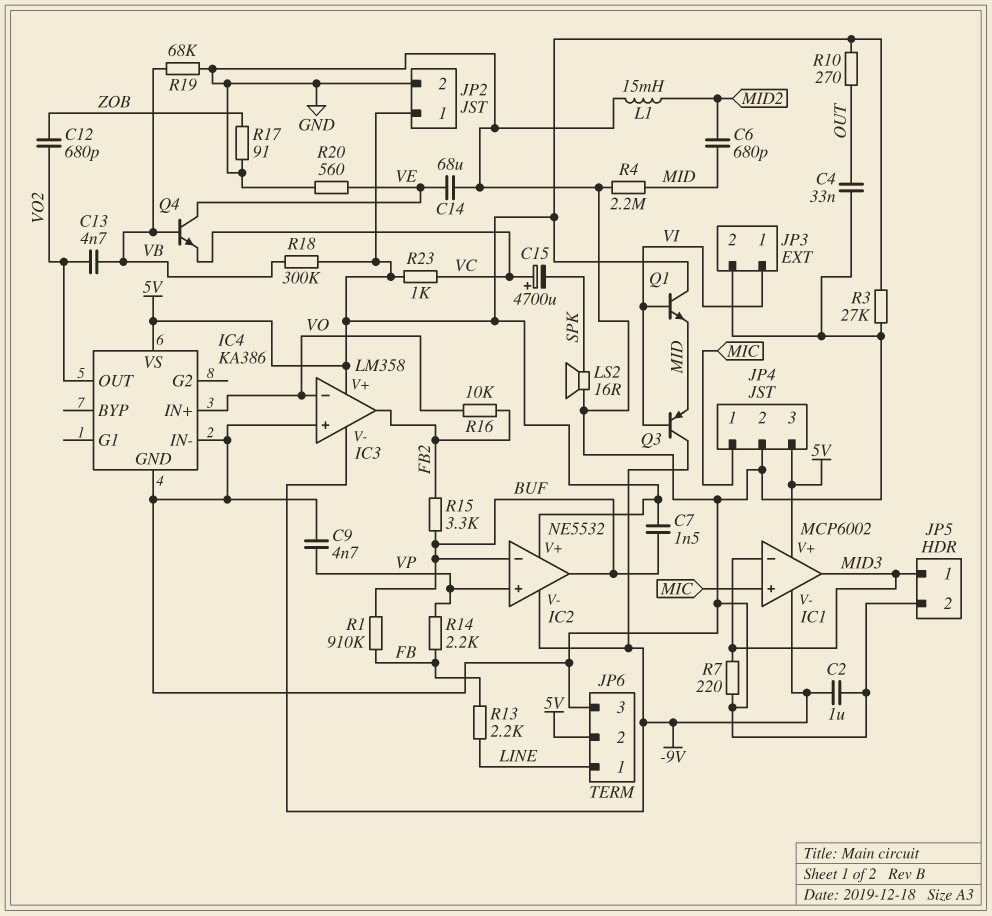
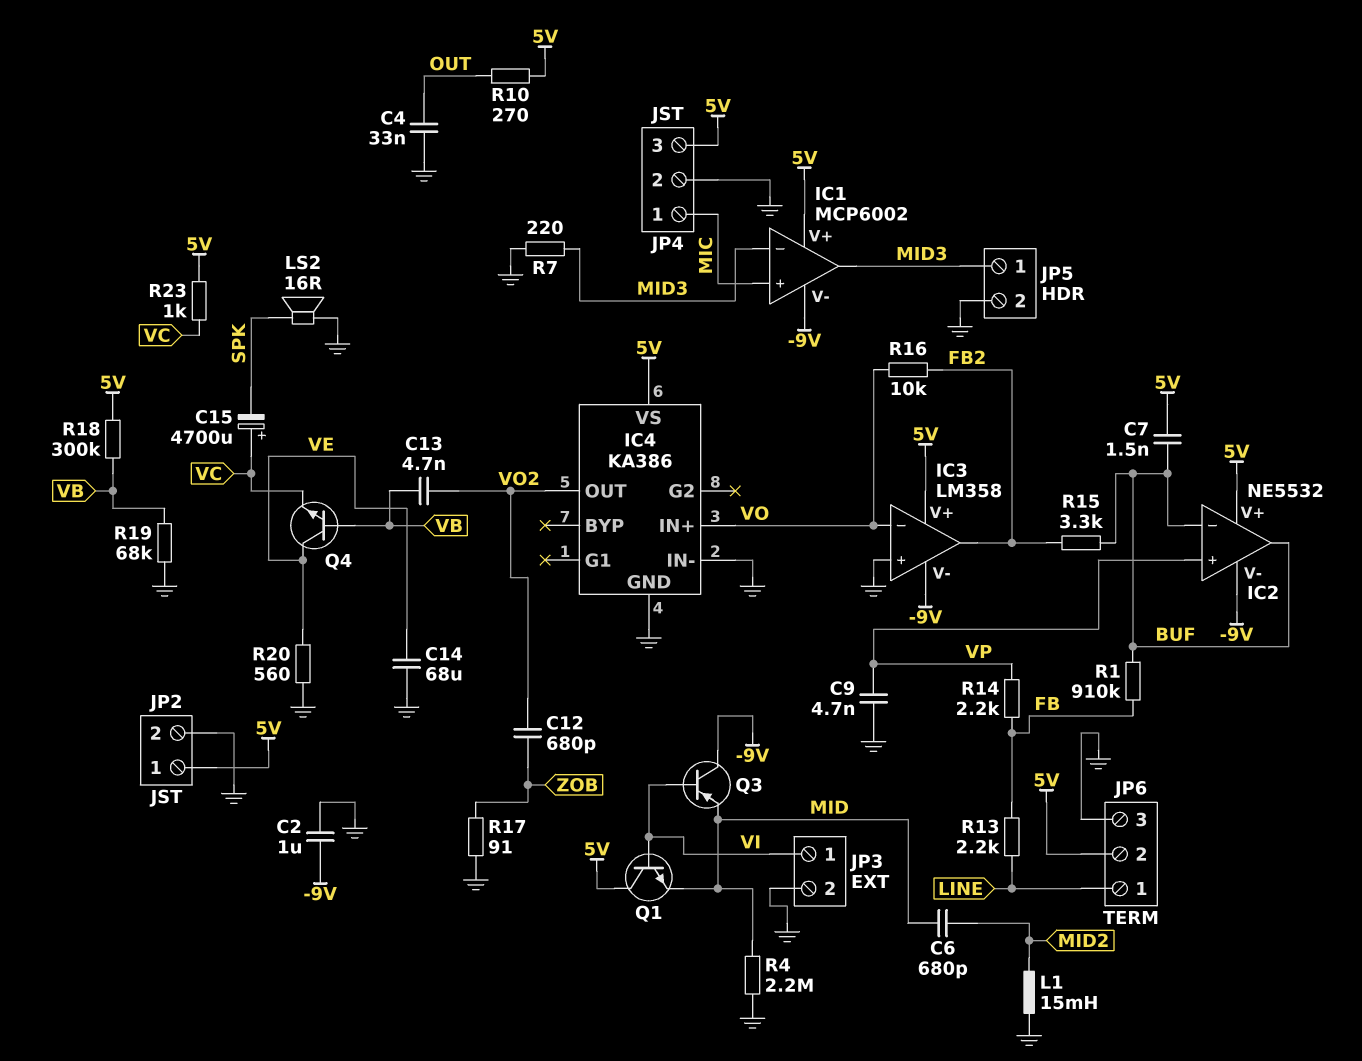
R3: 27k (5V, GND) -> none

